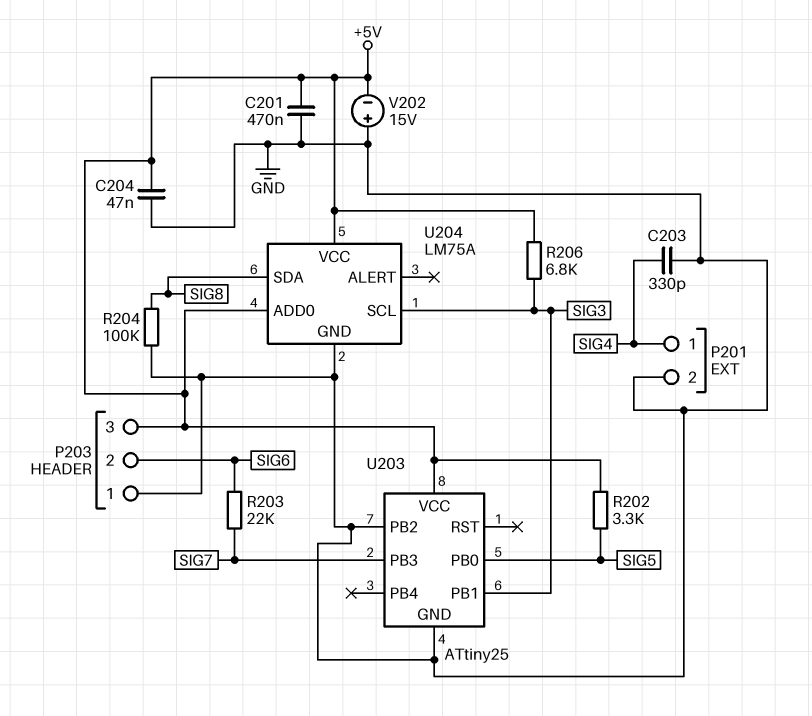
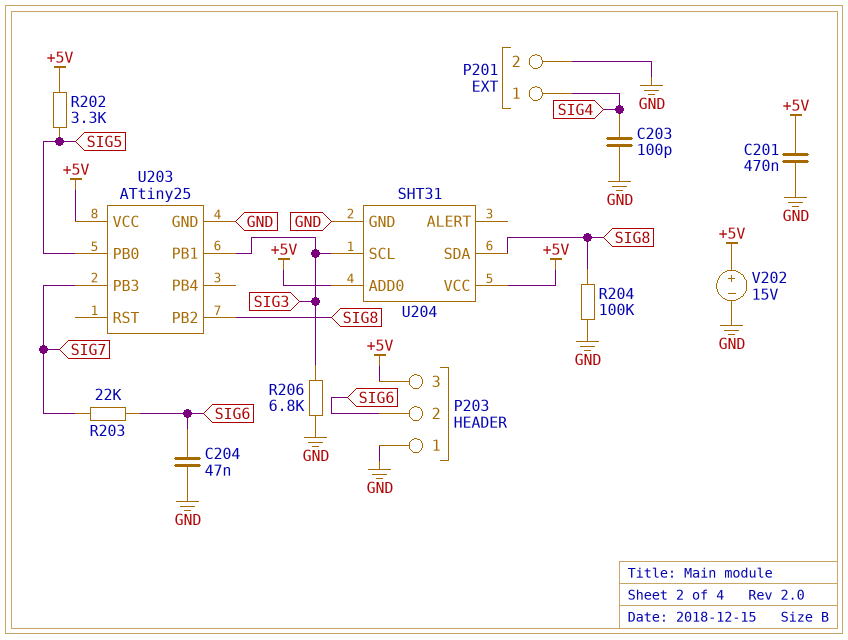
C203: 330pF (GND, SIG4) -> 100pF (GND, SIG4)
C204: 47nF (+5V, GND) -> 47nF (GND, SIG6)
R206: 6.8k (+5V, SIG3) -> 6.8k (GND, SIG3)
U203 pin PB2: GND -> SIG8
U204: LM75A -> SHT31
V202: 15V (plus GND, minus +5V) -> 15V (plus +5V, minus GND)

